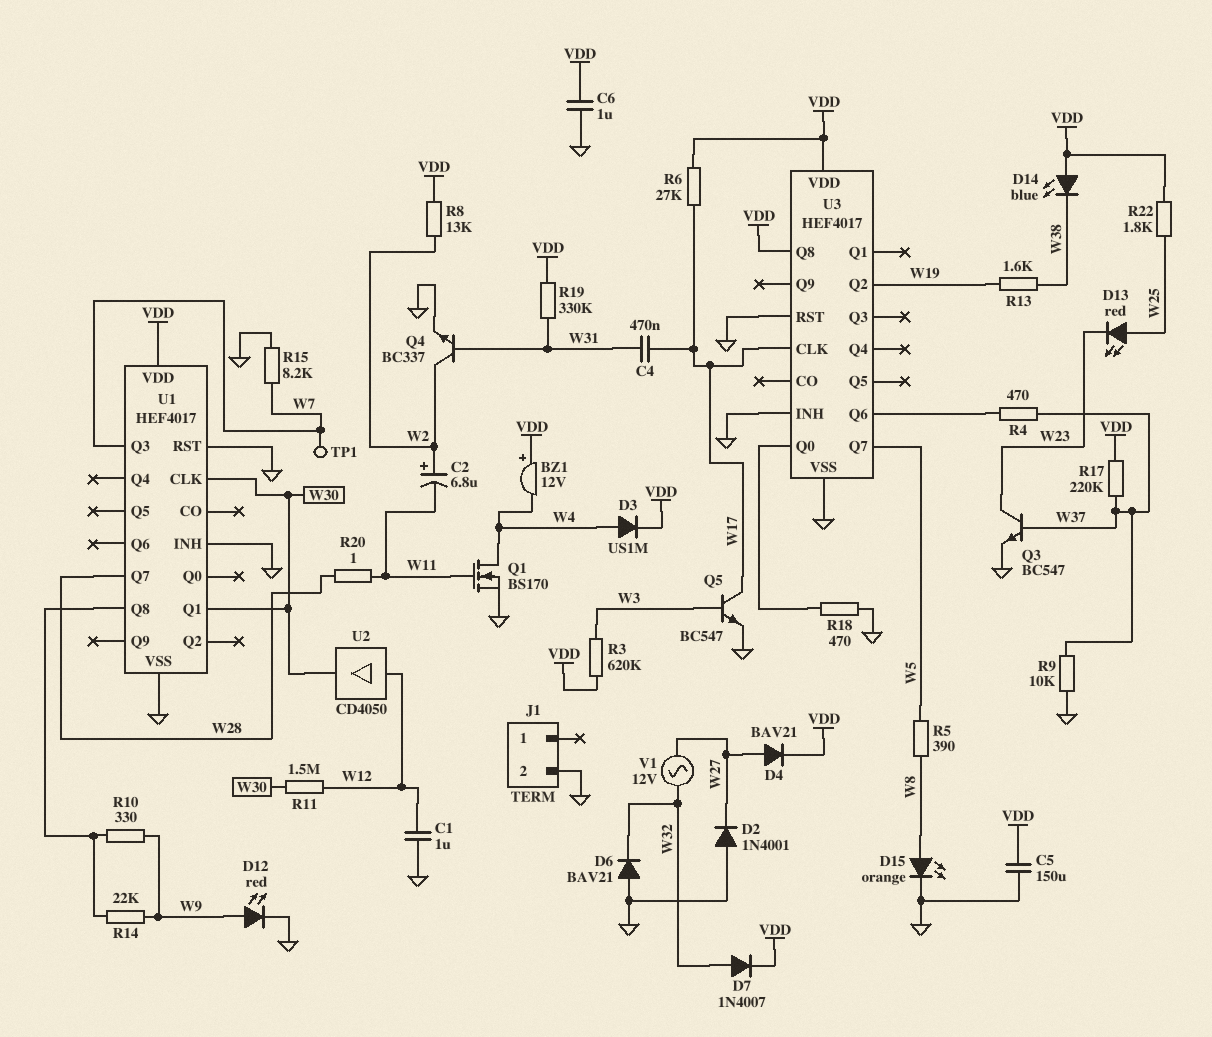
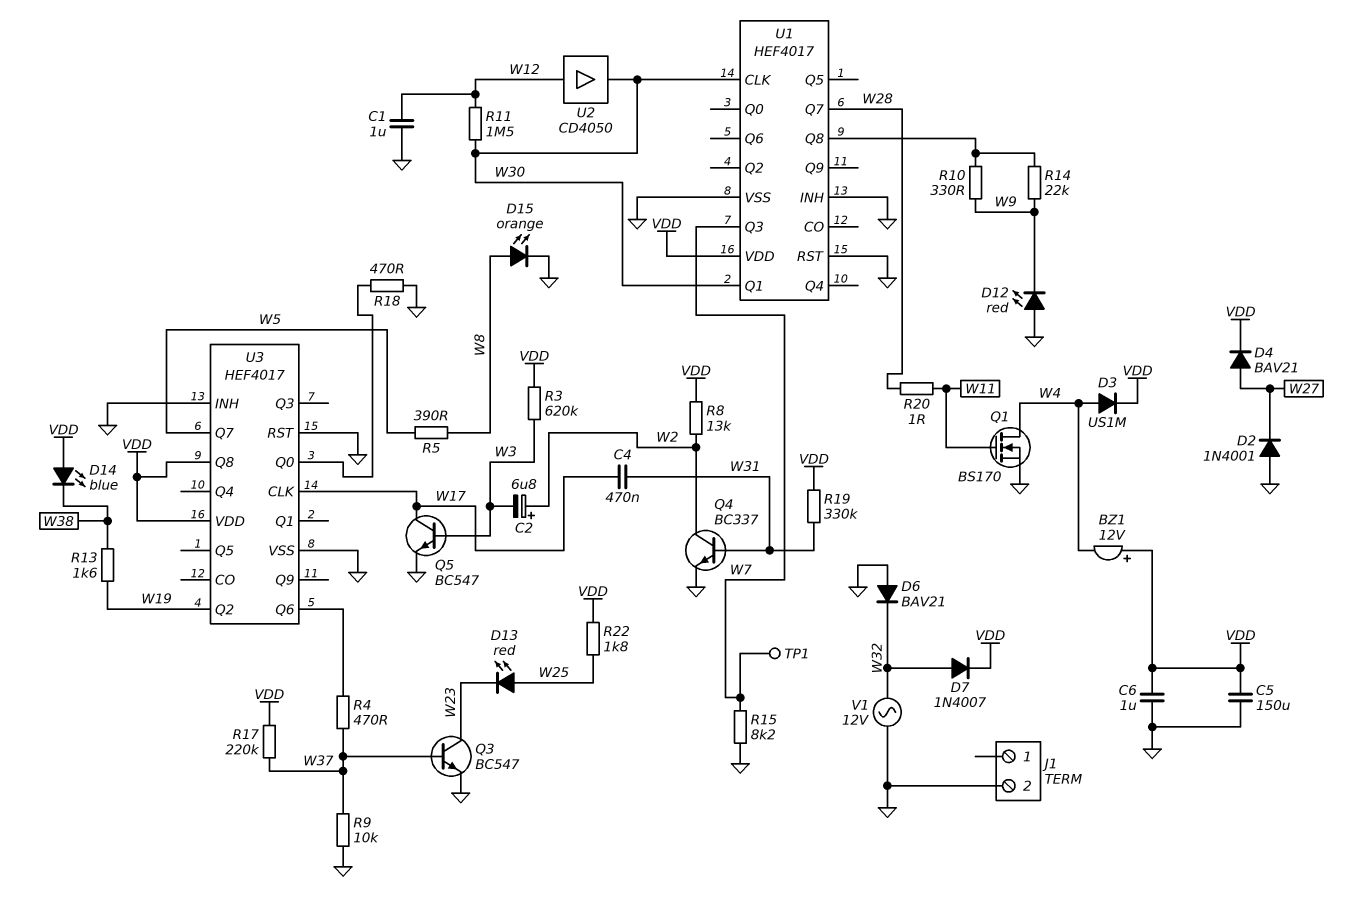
C2: 6.8uF (plus W2, minus W11) -> 6.8uF (plus W2, minus W3)
D12: LED red (A W9, K GND) -> LED red (A GND, K W9)
R6: 27k (VDD, W17) -> none
V1: AC 12V (W27, W32) -> AC 12V (GND, W32)

